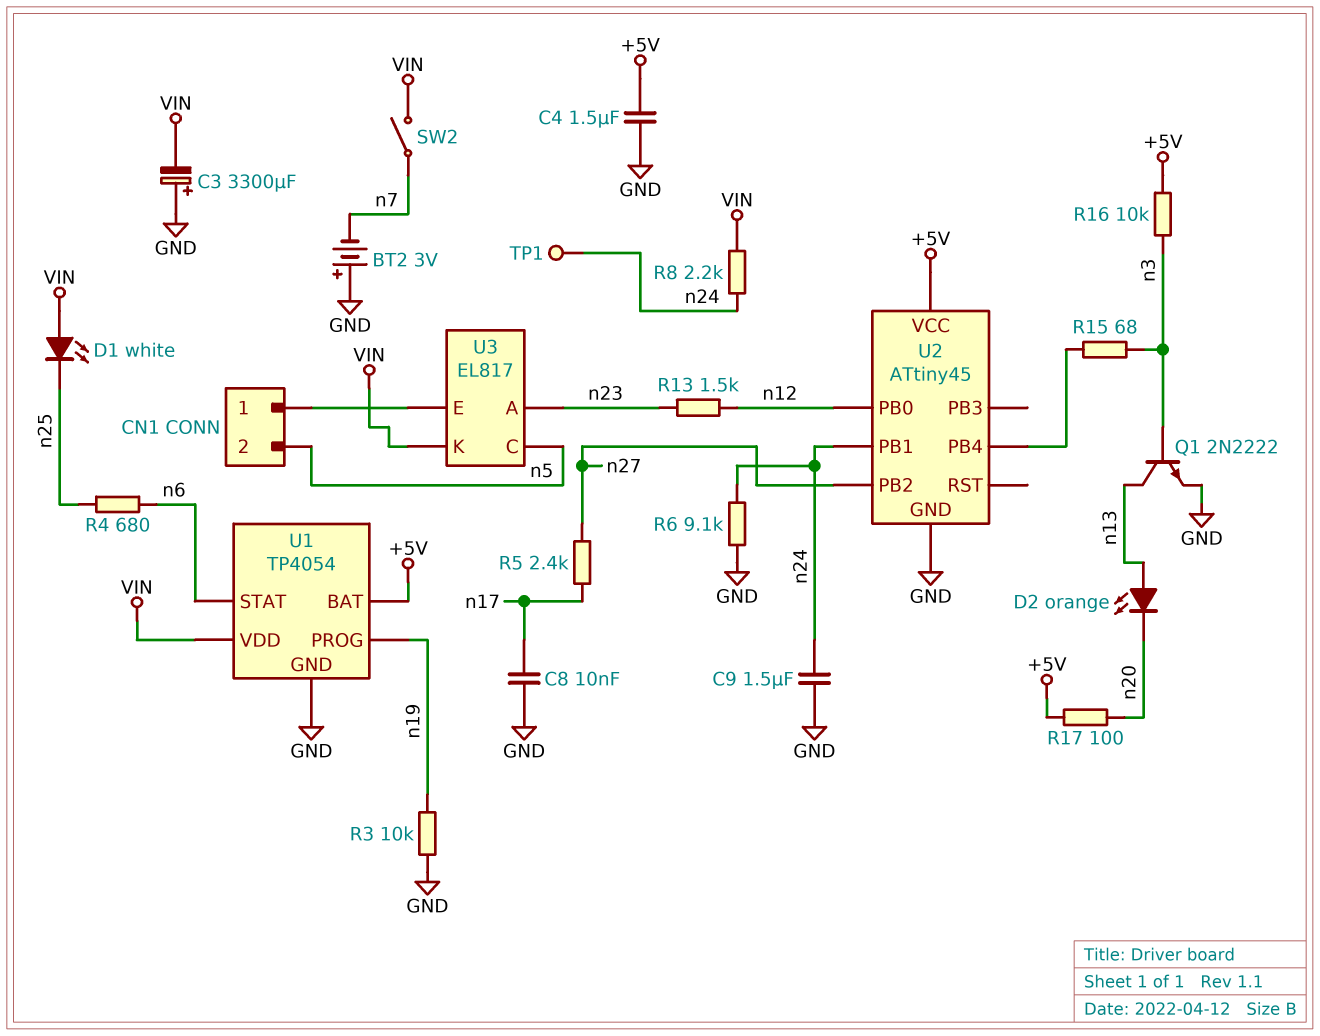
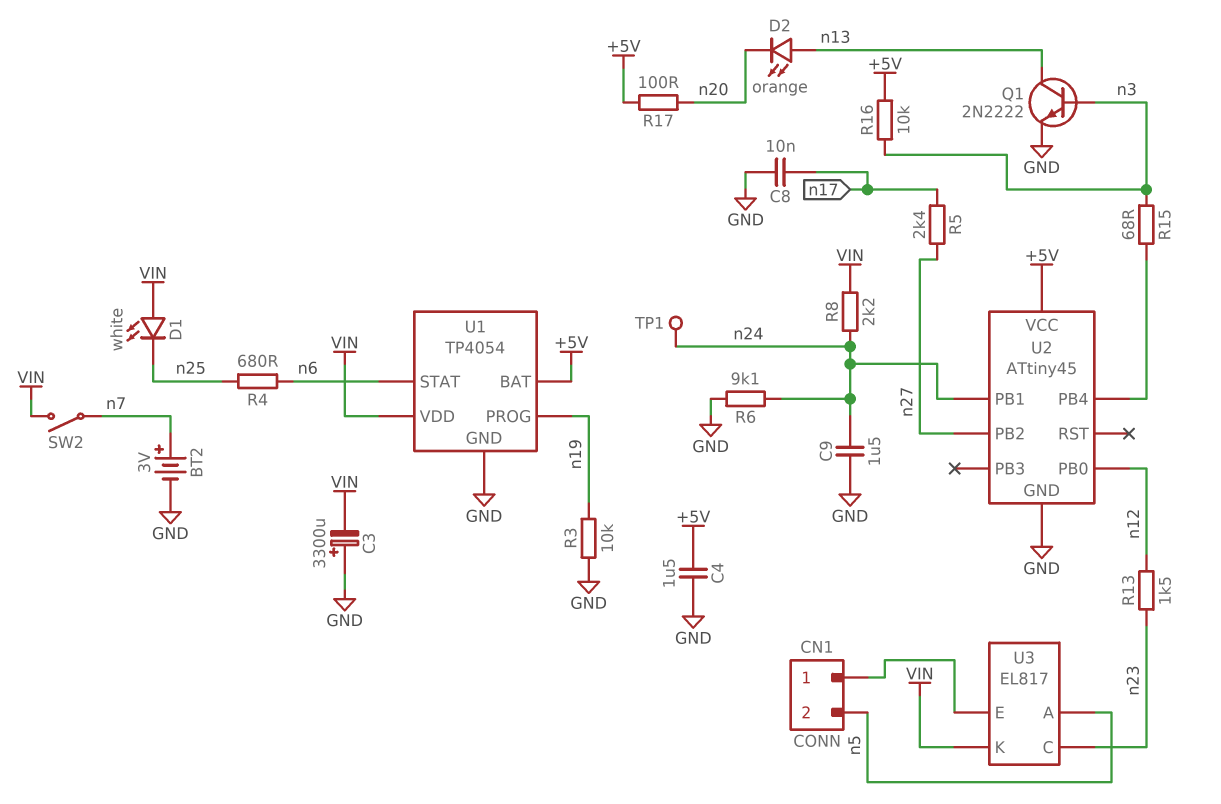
BT2: 3V (plus GND, minus n7) -> 3V (plus n7, minus GND)
U3 pin A: n23 -> n5
U3 pin C: n5 -> n23

